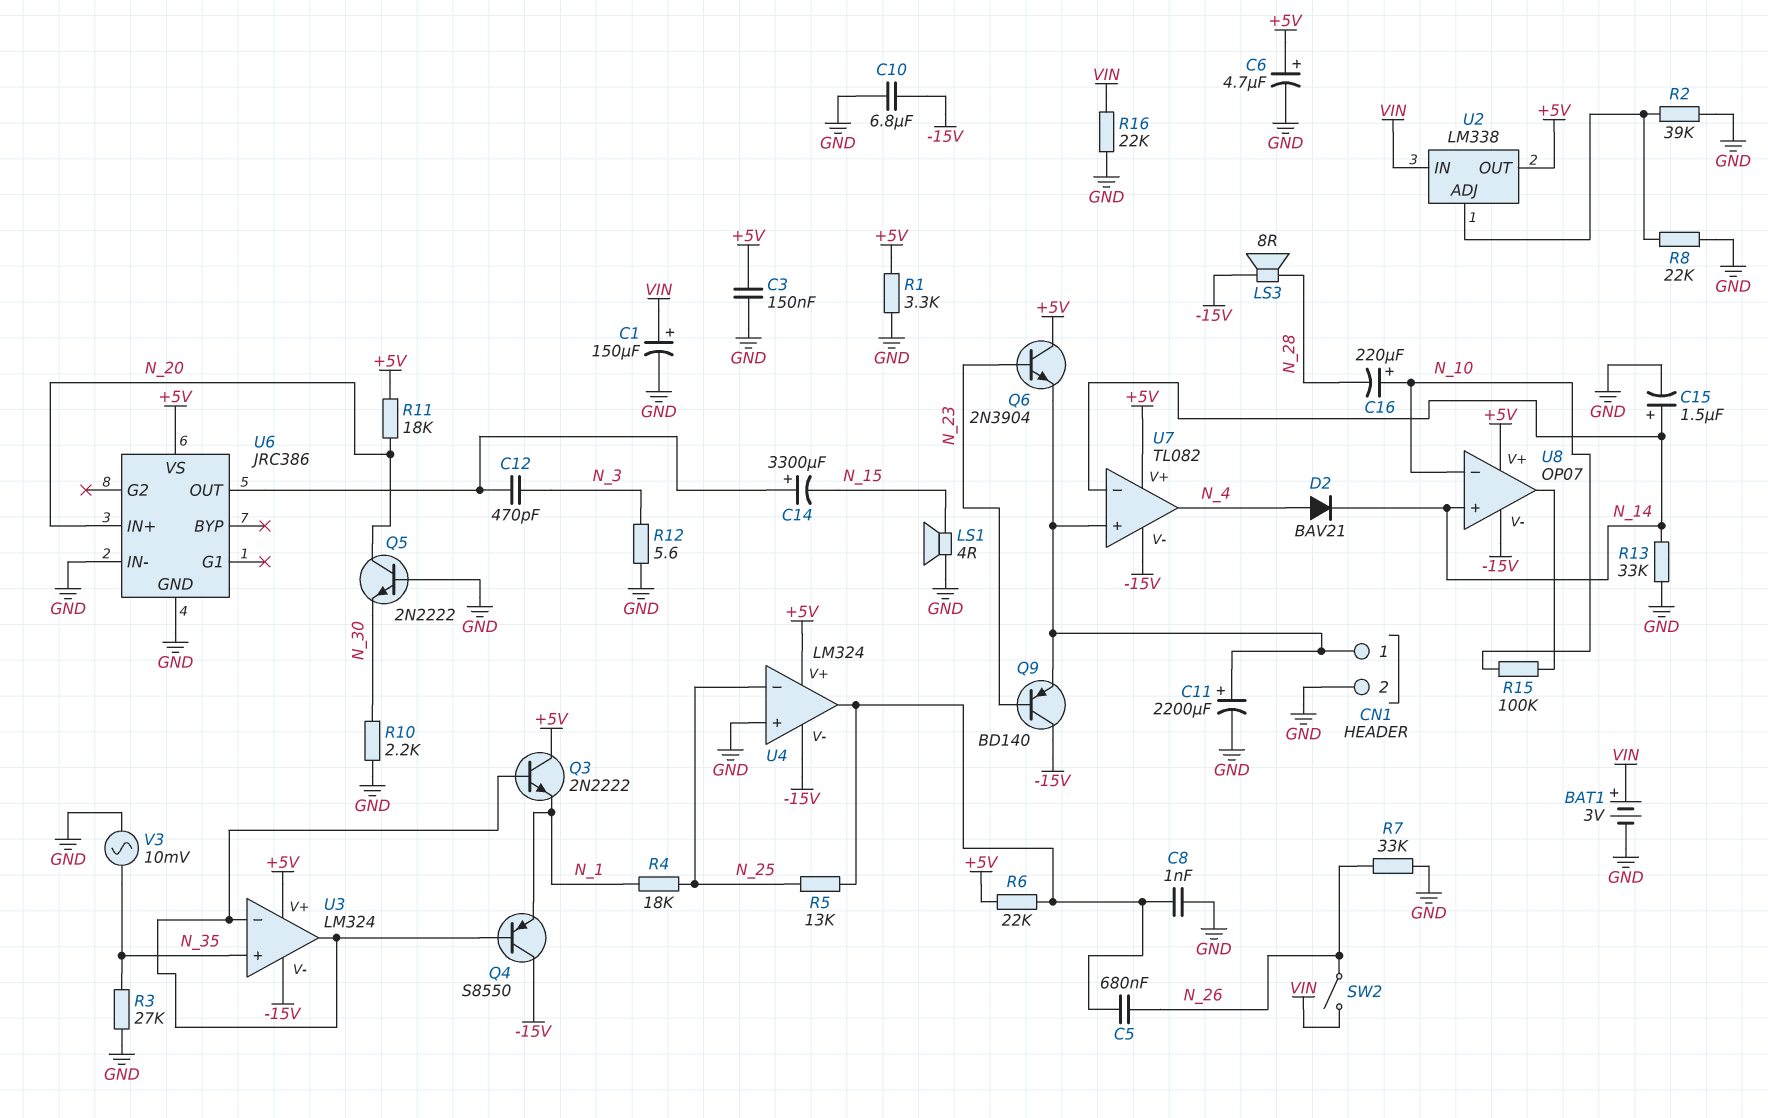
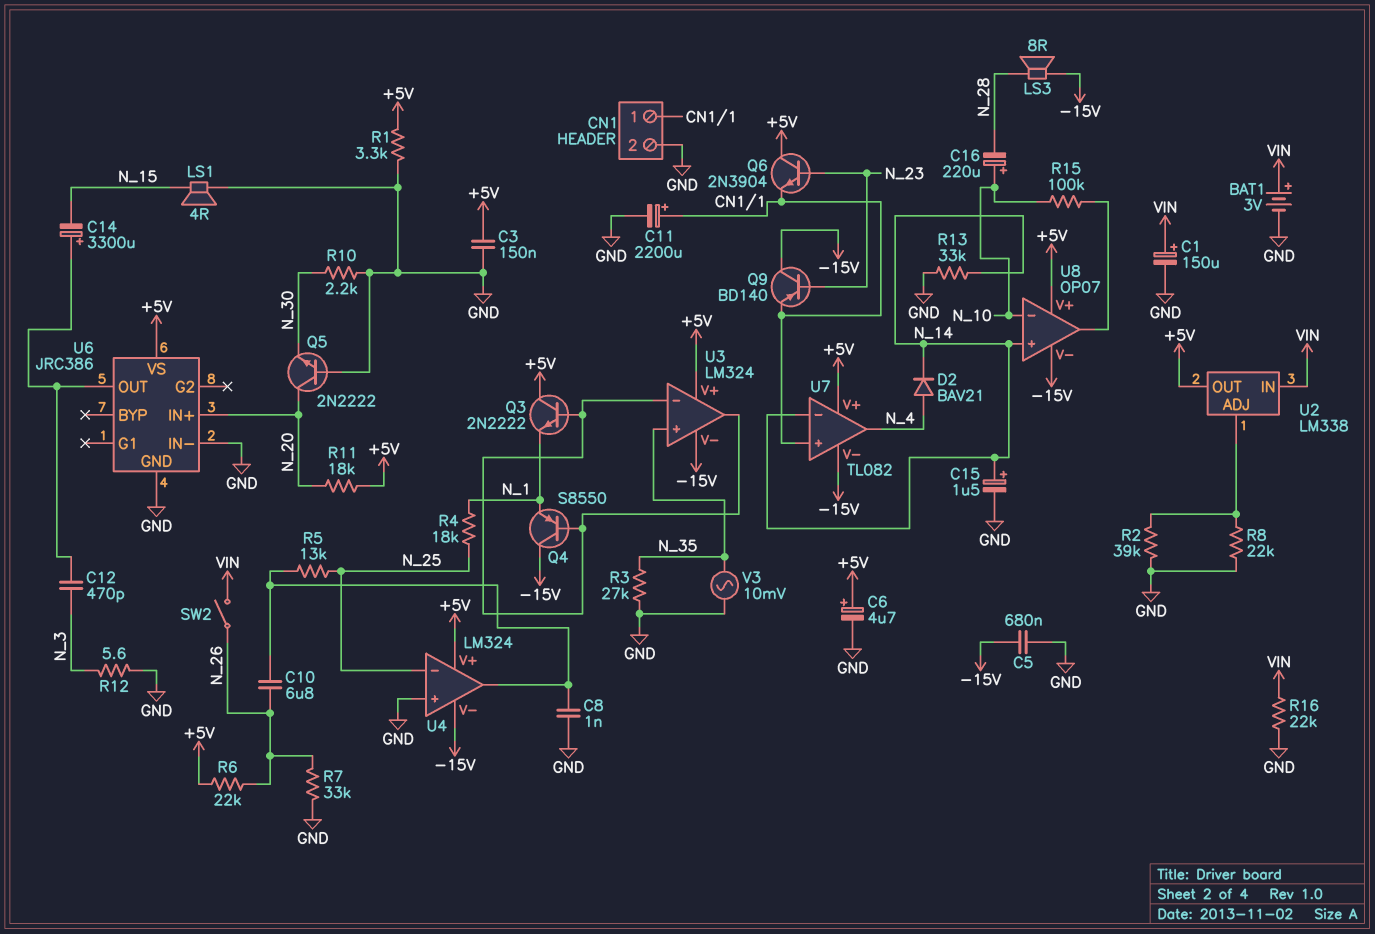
C5: 680nF (N_26, U4/out) -> 680nF (-15V, GND)
C10: 6.8uF (-15V, GND) -> 6.8uF (N_26, U4/out)
R6: 22k (+5V, U4/out) -> 22k (+5V, N_26)

